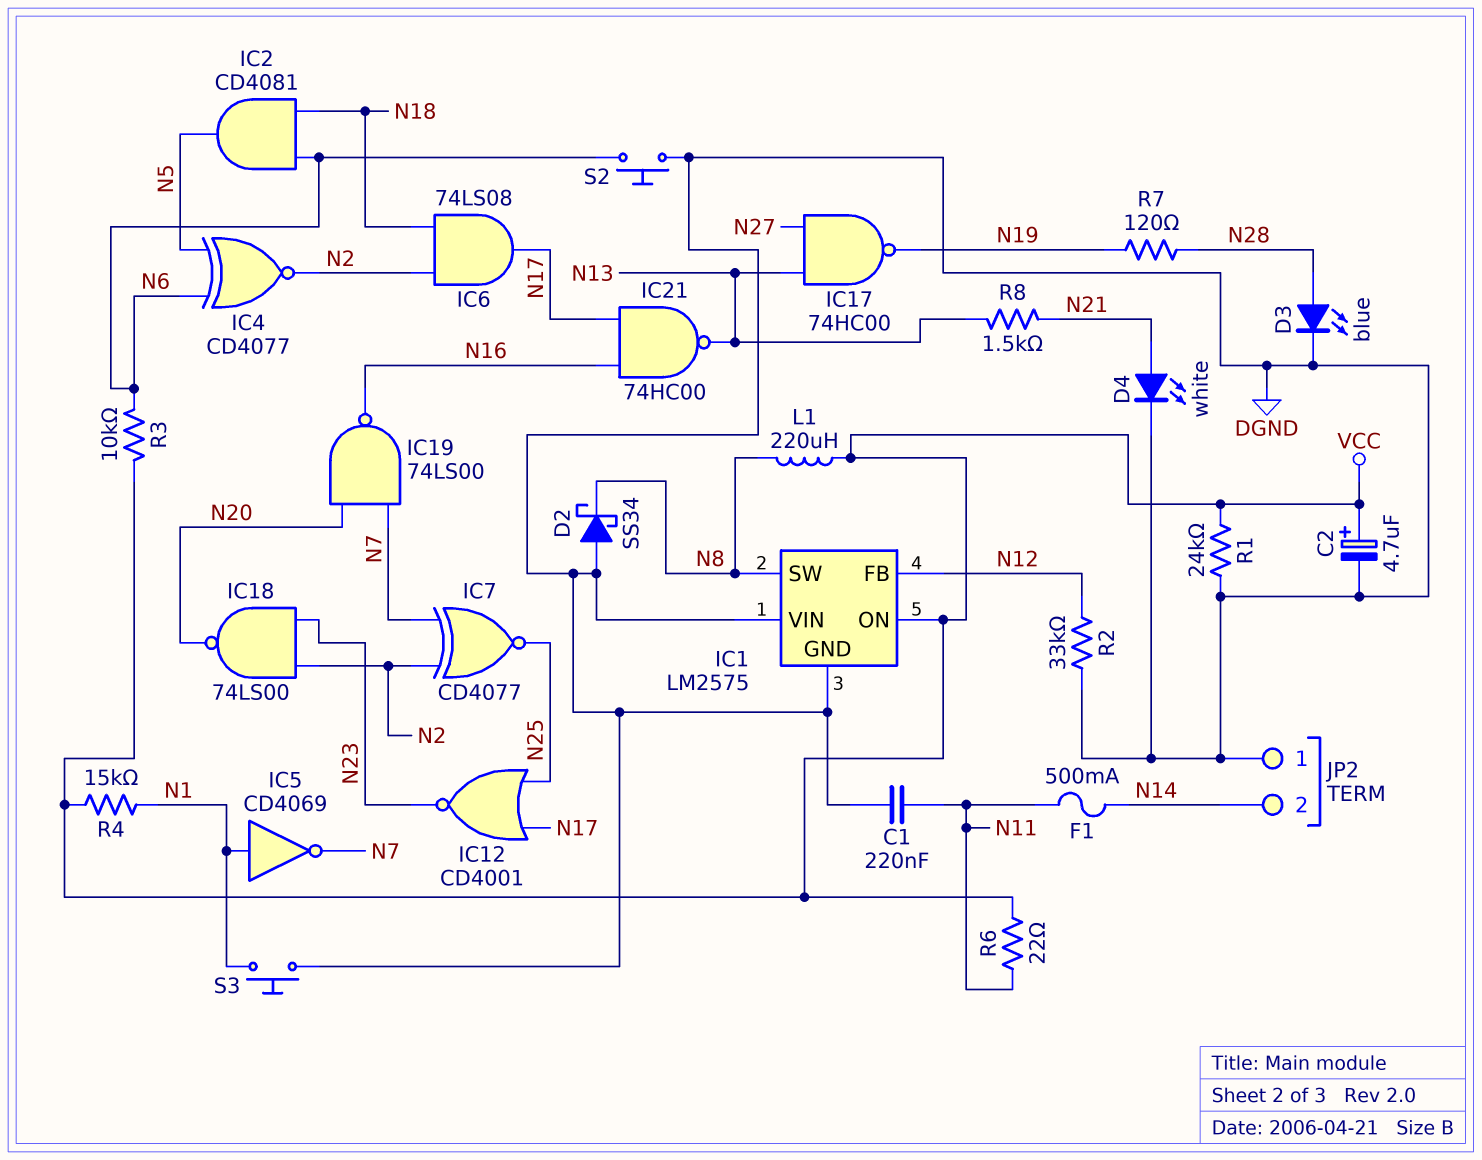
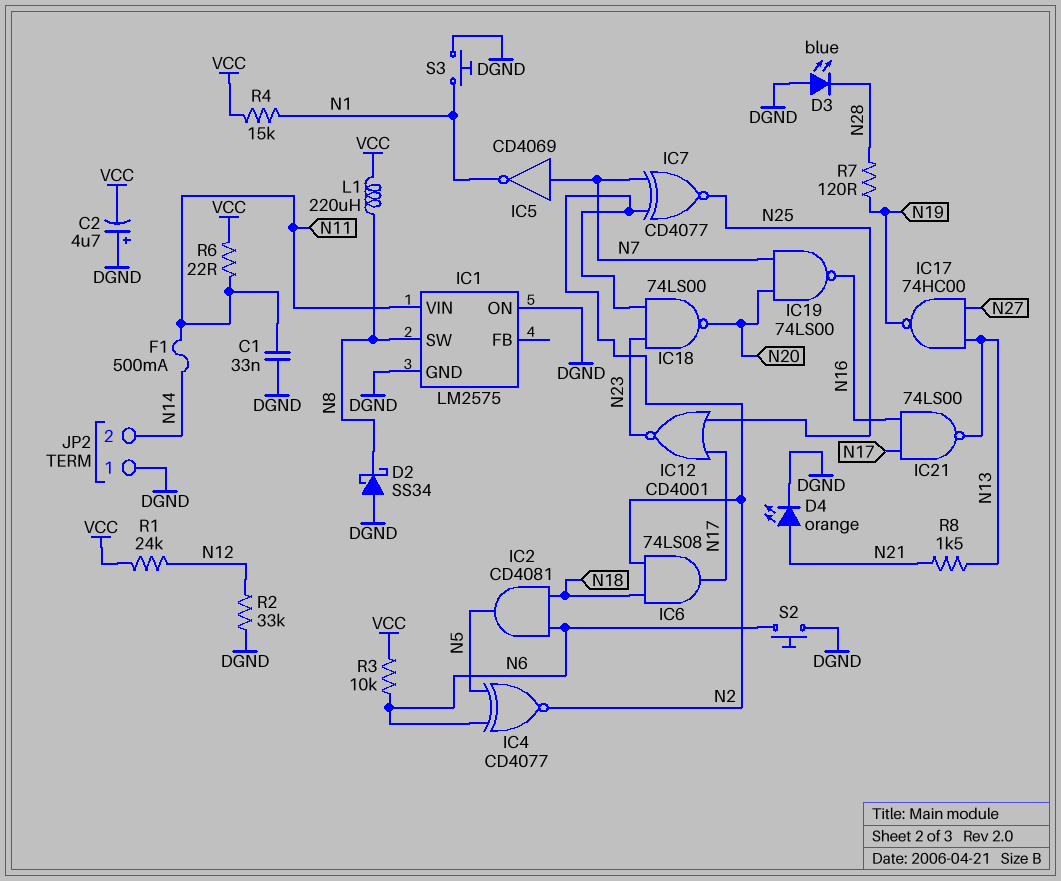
C1: 220nF (DGND, N11) -> 33nF (DGND, N11)
C2: 4.7uF (plus VCC, minus DGND) -> 4.7uF (plus DGND, minus VCC)
D3: LED blue (A N28, K DGND) -> LED blue (A DGND, K N28)
D4: LED white (A N21, K DGND) -> LED orange (A N21, K DGND)
IC1 pin FB: N12 -> none
IC1 pin ON: VCC -> DGND
IC1 pin VIN: DGND -> N11
IC5: NOT CD4069 (in N1, out N7) -> NOT CD4069 (in N7, out N1)
IC21: NAND 74HC00 (in N16, in N17, out N13) -> NAND 74LS00 (in N16, in N17, out N13)
R1: 24k (DGND, VCC) -> 24k (N12, VCC)

